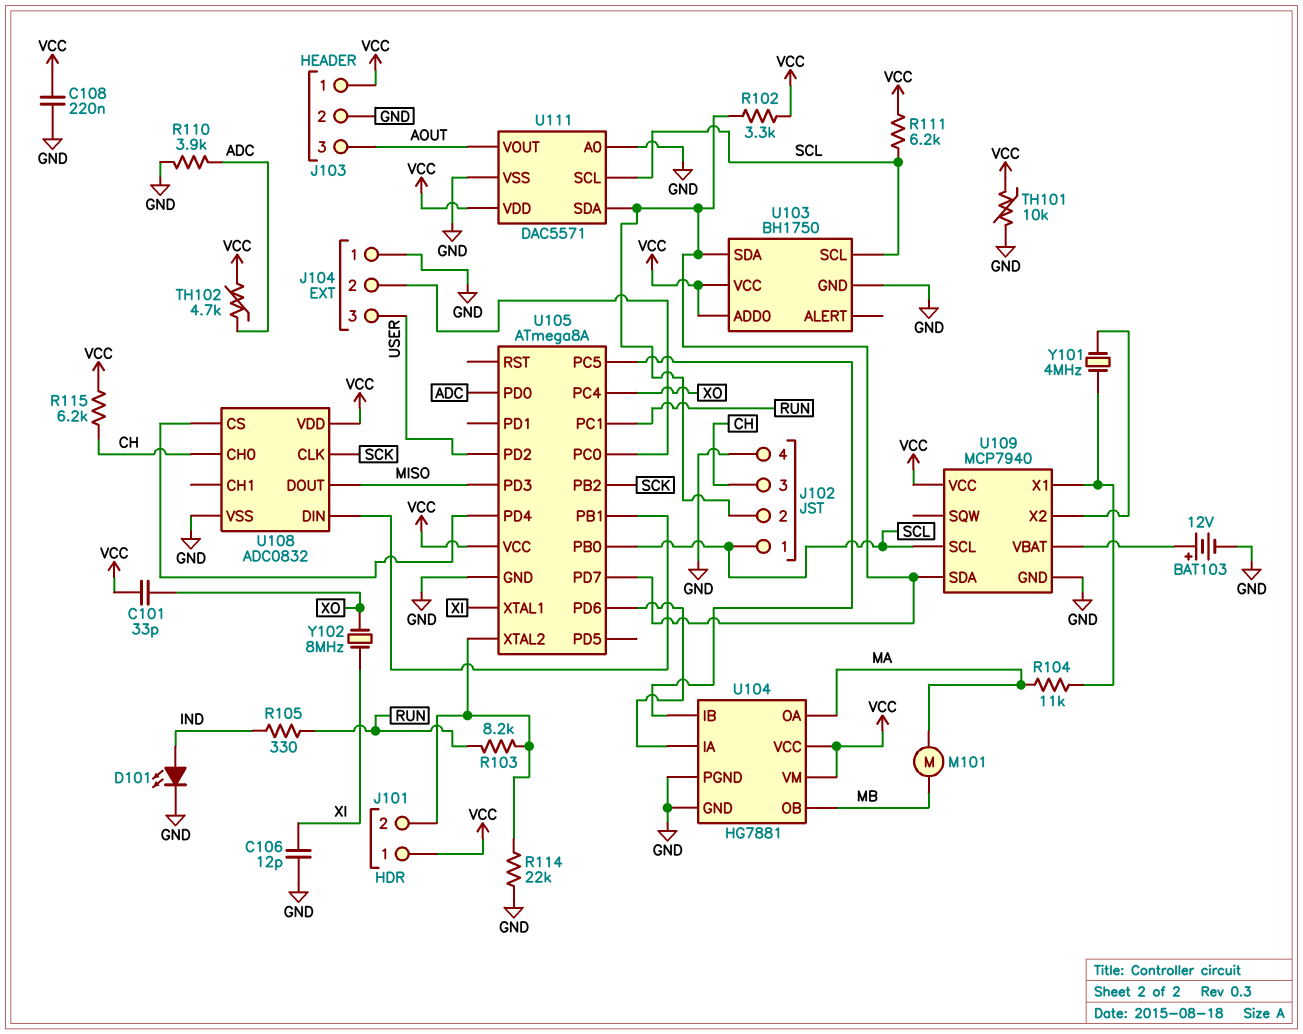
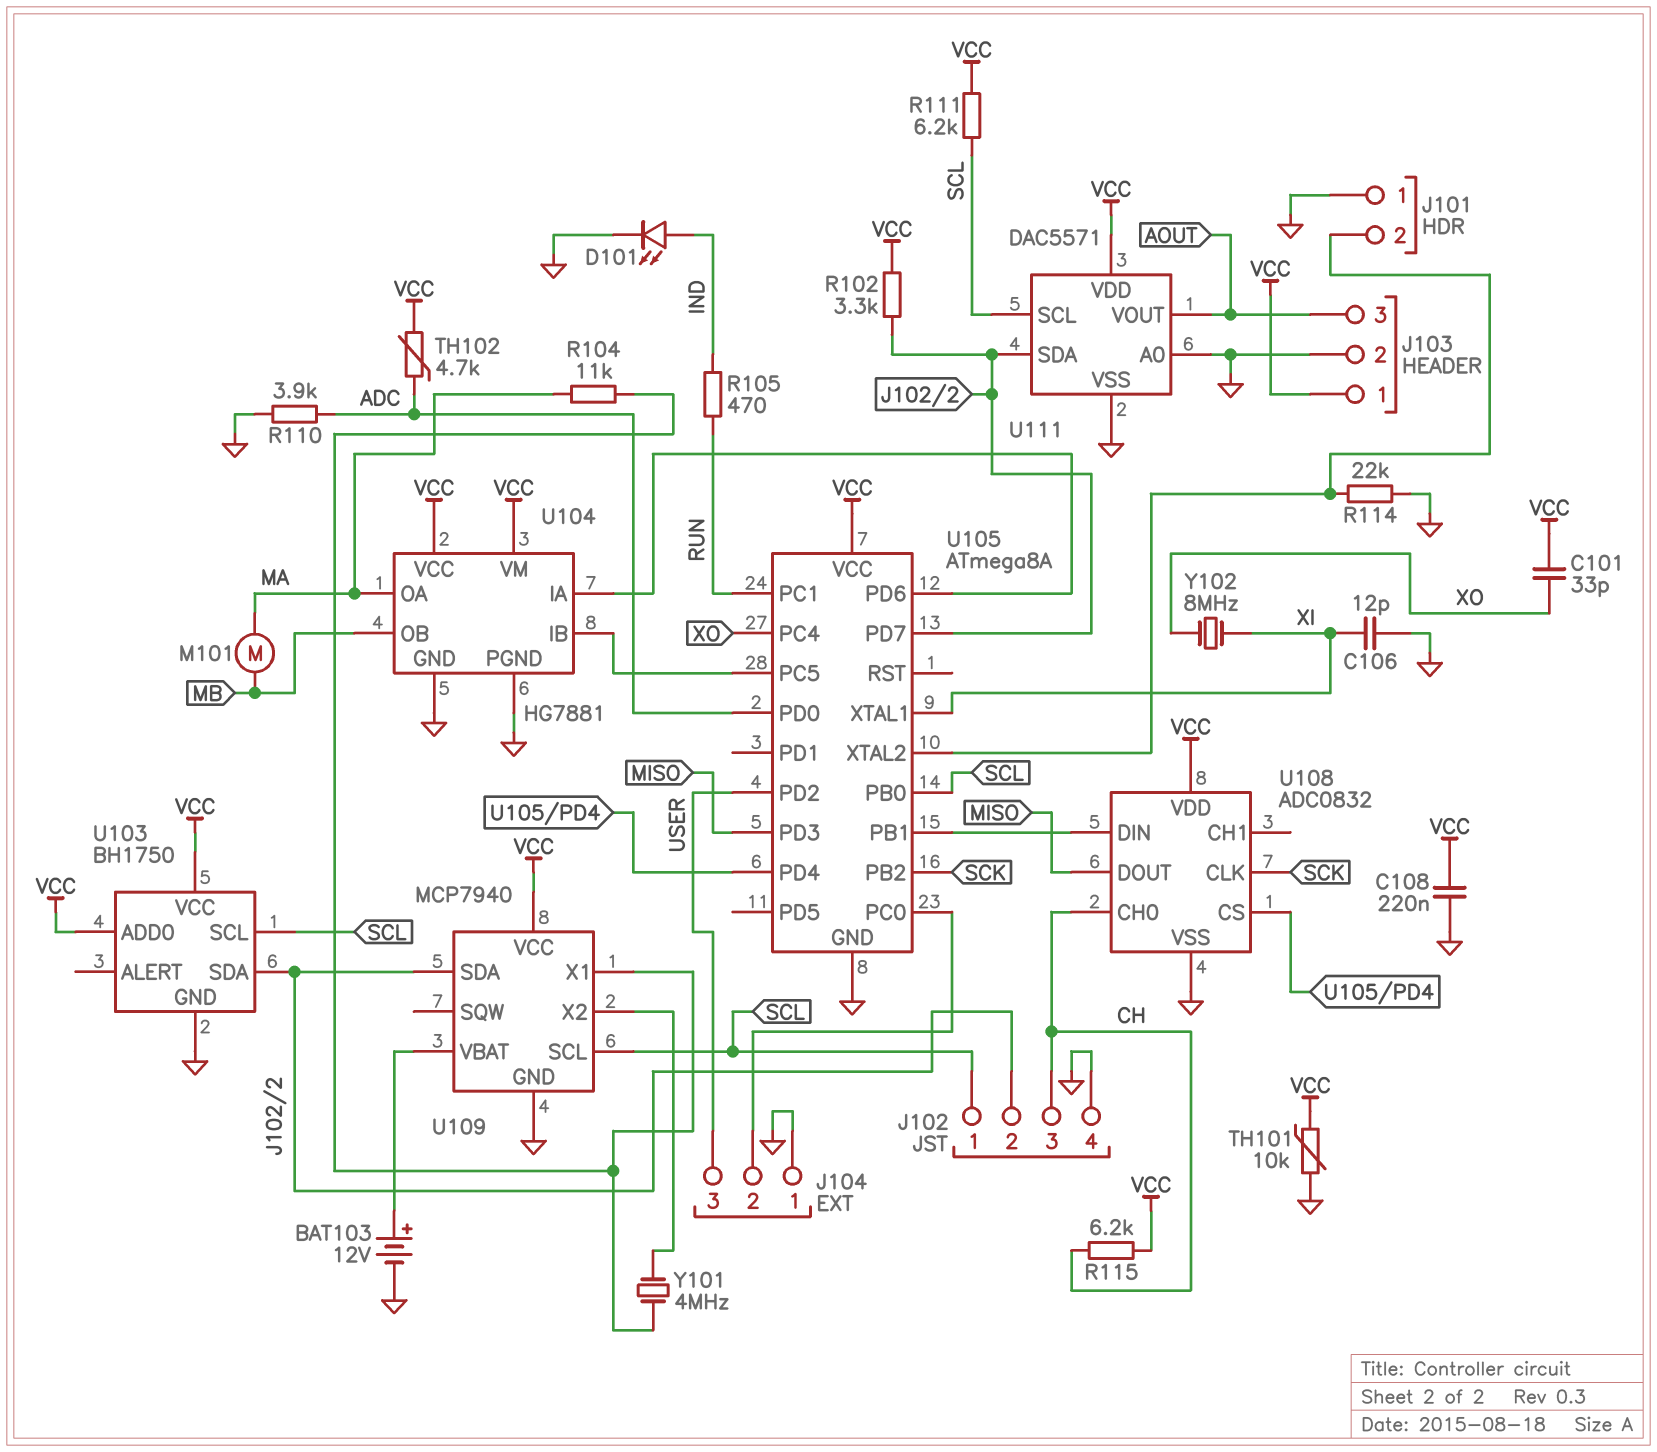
J101 pin 1: VCC -> GND
R103: 8.2k (J101/2, RUN) -> none
R105: 330 (IND, RUN) -> 470 (IND, RUN)

